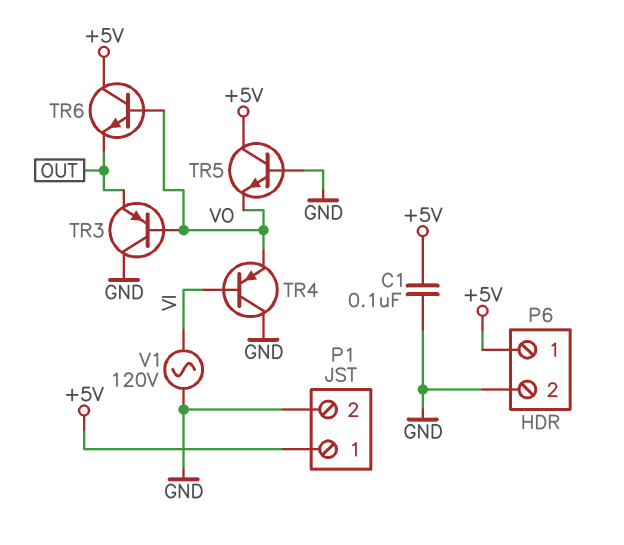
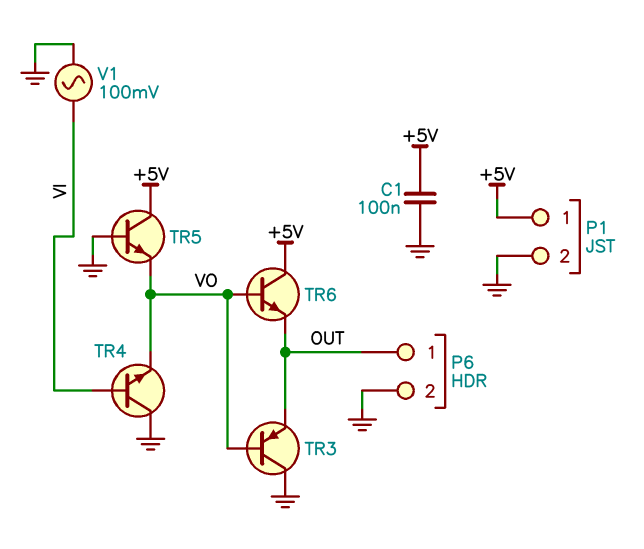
P6 pin 1: +5V -> OUT
TR4: PNP (B VI, C GND, E VO) -> NPN (B VI, C GND, E VO)
V1: AC 120V (GND, VI) -> AC 100mV (GND, VI)

